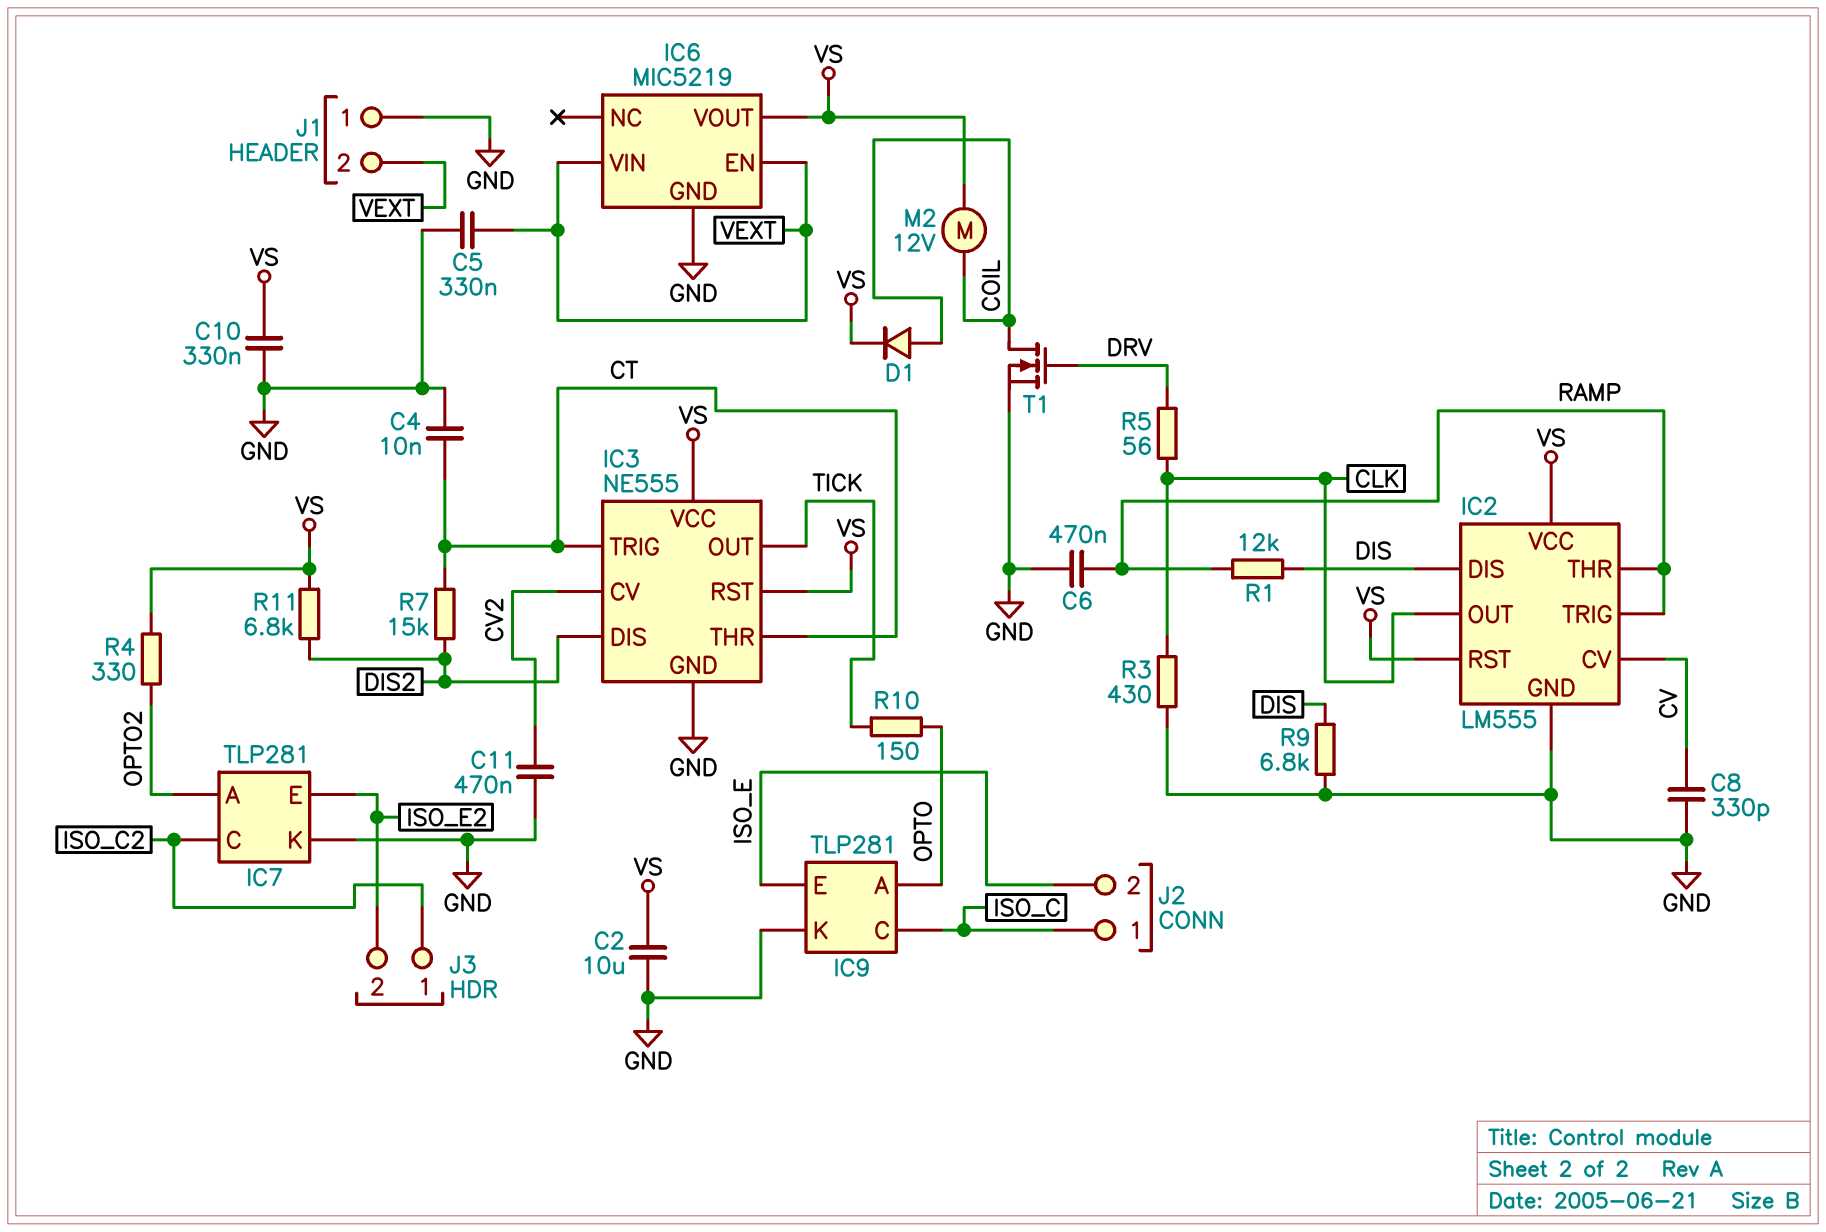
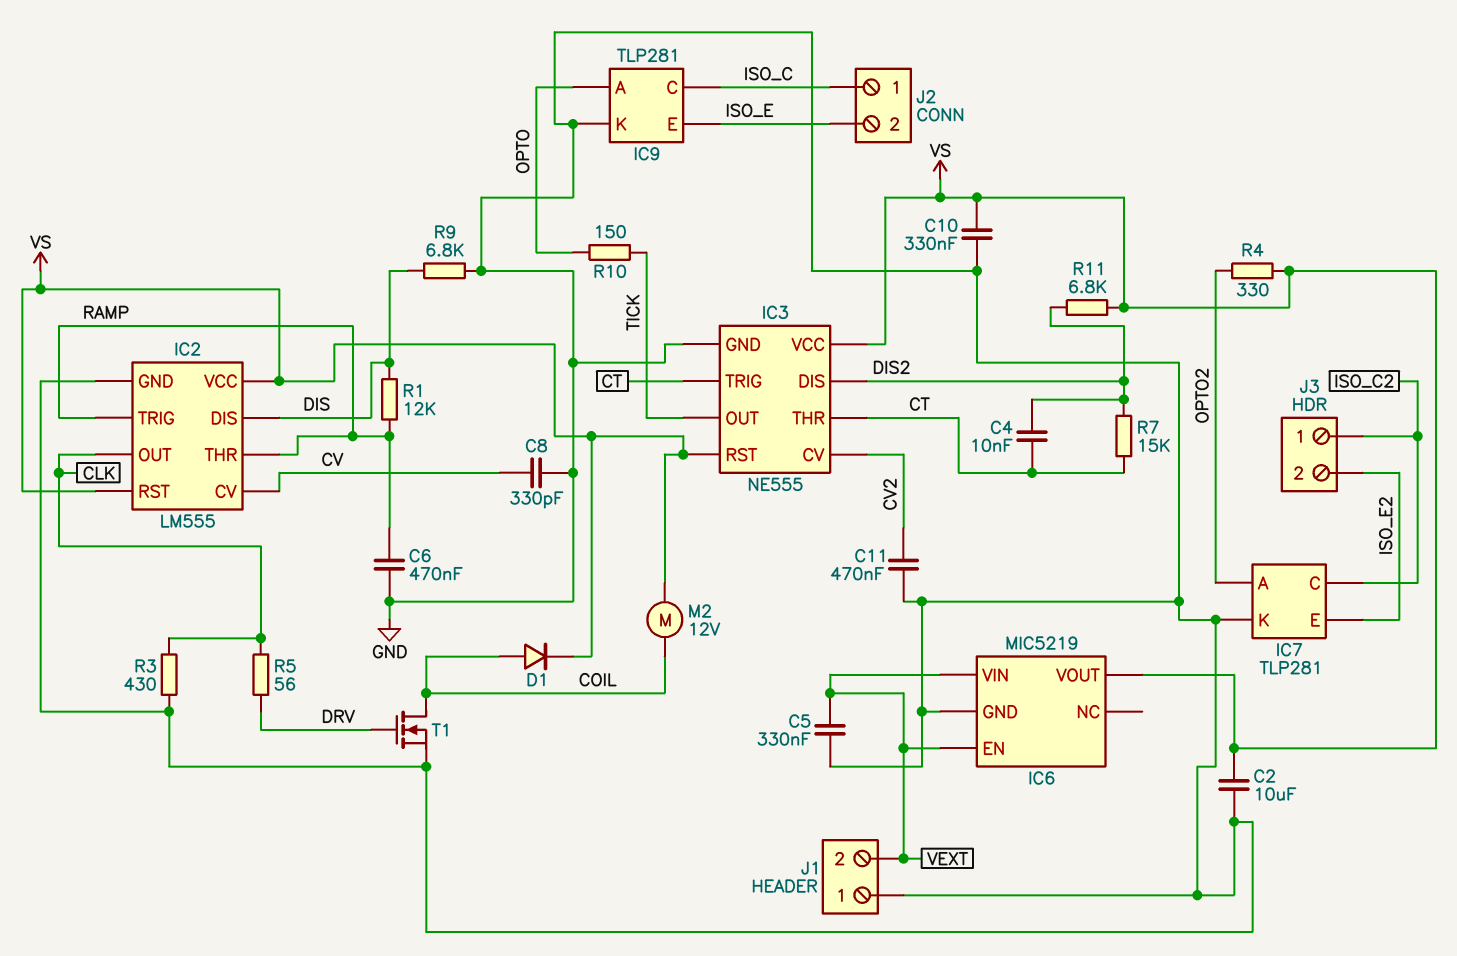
C4: 10nF (CT, GND) -> 10nF (CT, DIS2)

